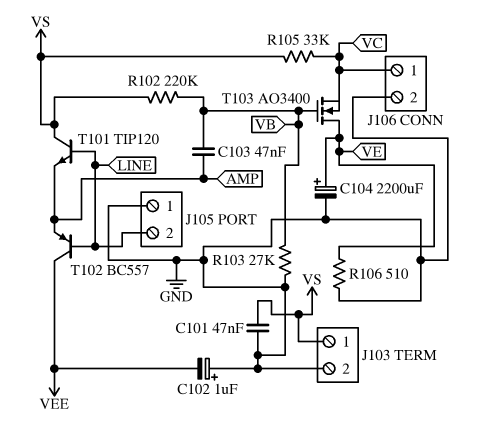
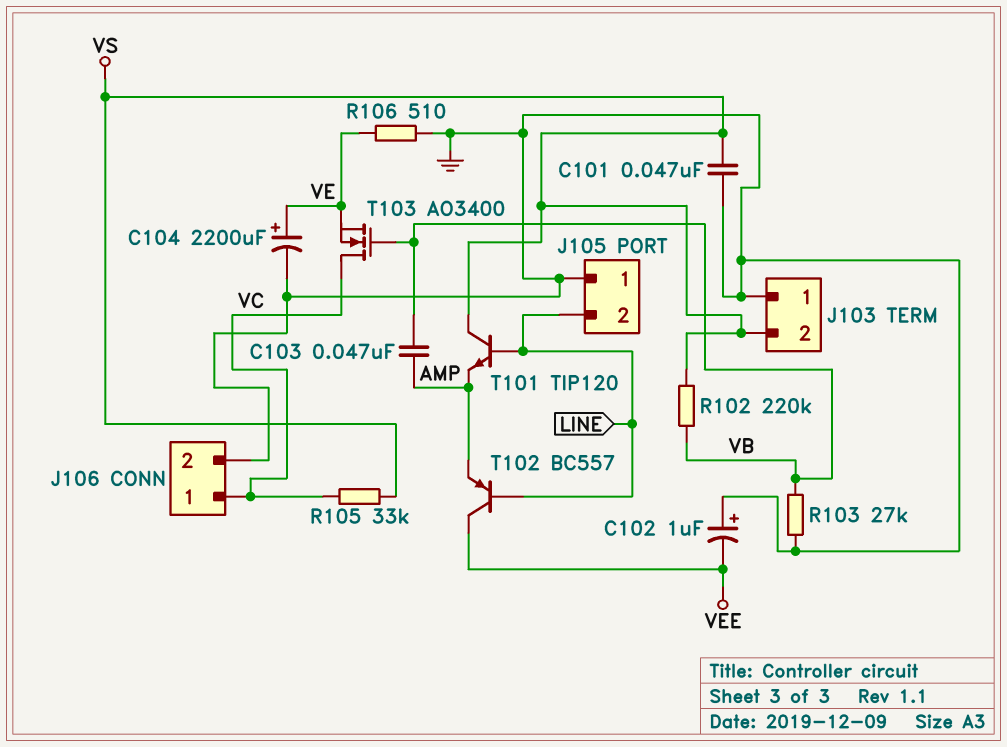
J103 pin 1: VS -> GND
J103 pin 2: GND -> VS
T103: NMOS AO3400 (G VB, D VE, S VC) -> NMOS AO3400 (G VB, D VC, S VE)

